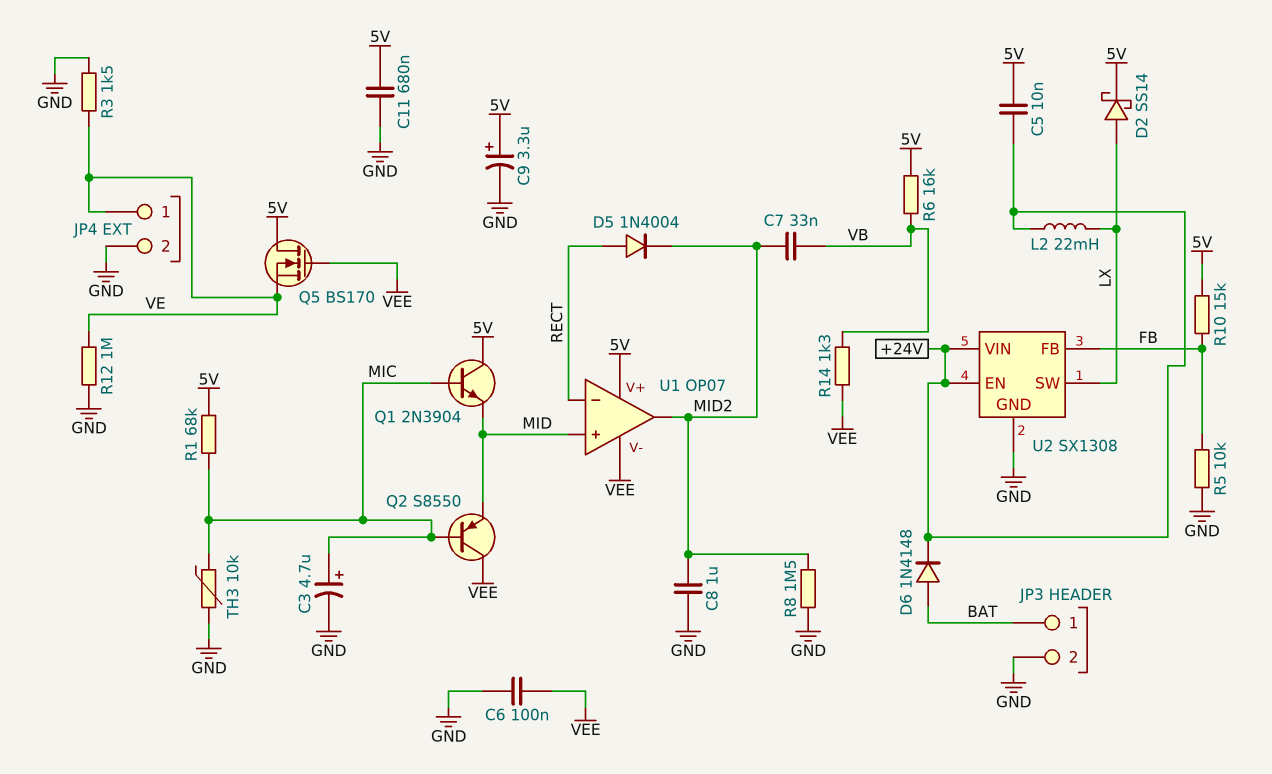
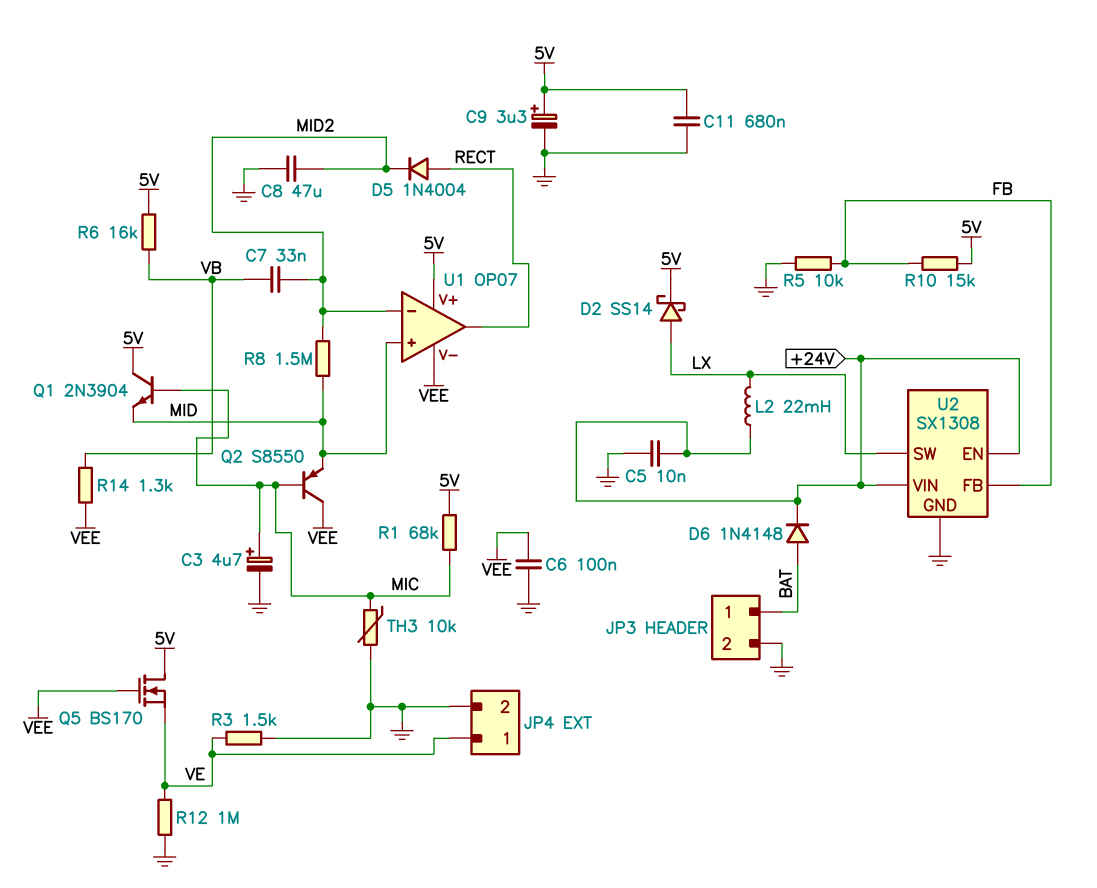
C5: 10nF (+24V, 5V) -> 10nF (+24V, GND)
C8: 1uF (GND, MID2) -> 47uF (GND, MID2)
R8: 1.5M (GND, MID2) -> 1.5M (MID, MID2)
U1 pin in-: RECT -> MID2
U1 pin out: MID2 -> RECT

